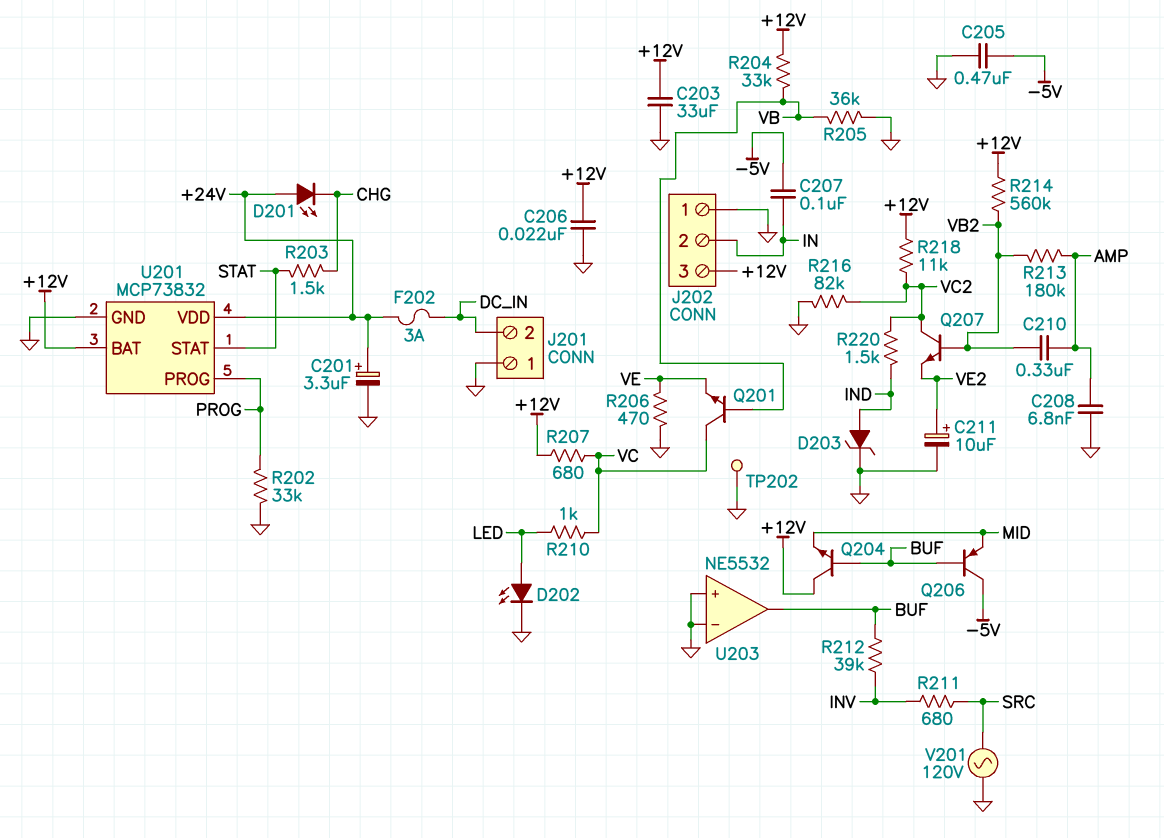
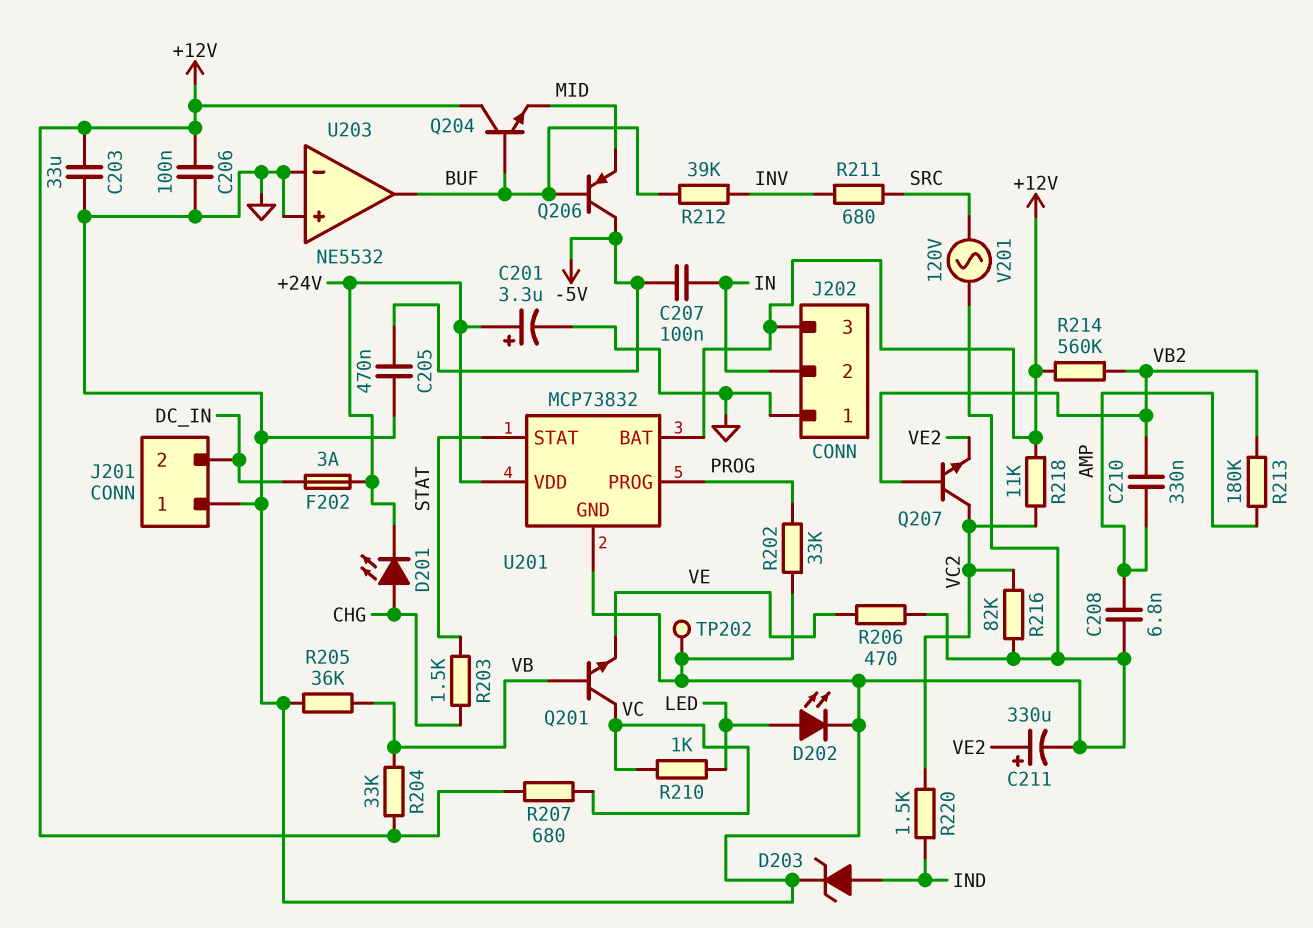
C206: 22nF (+12V, GND) -> 100nF (+12V, GND)
C211: 10uF (plus VE2, minus GND) -> 330uF (plus VE2, minus GND)
D201: LED (A +24V, K CHG) -> LED (A CHG, K +24V)

